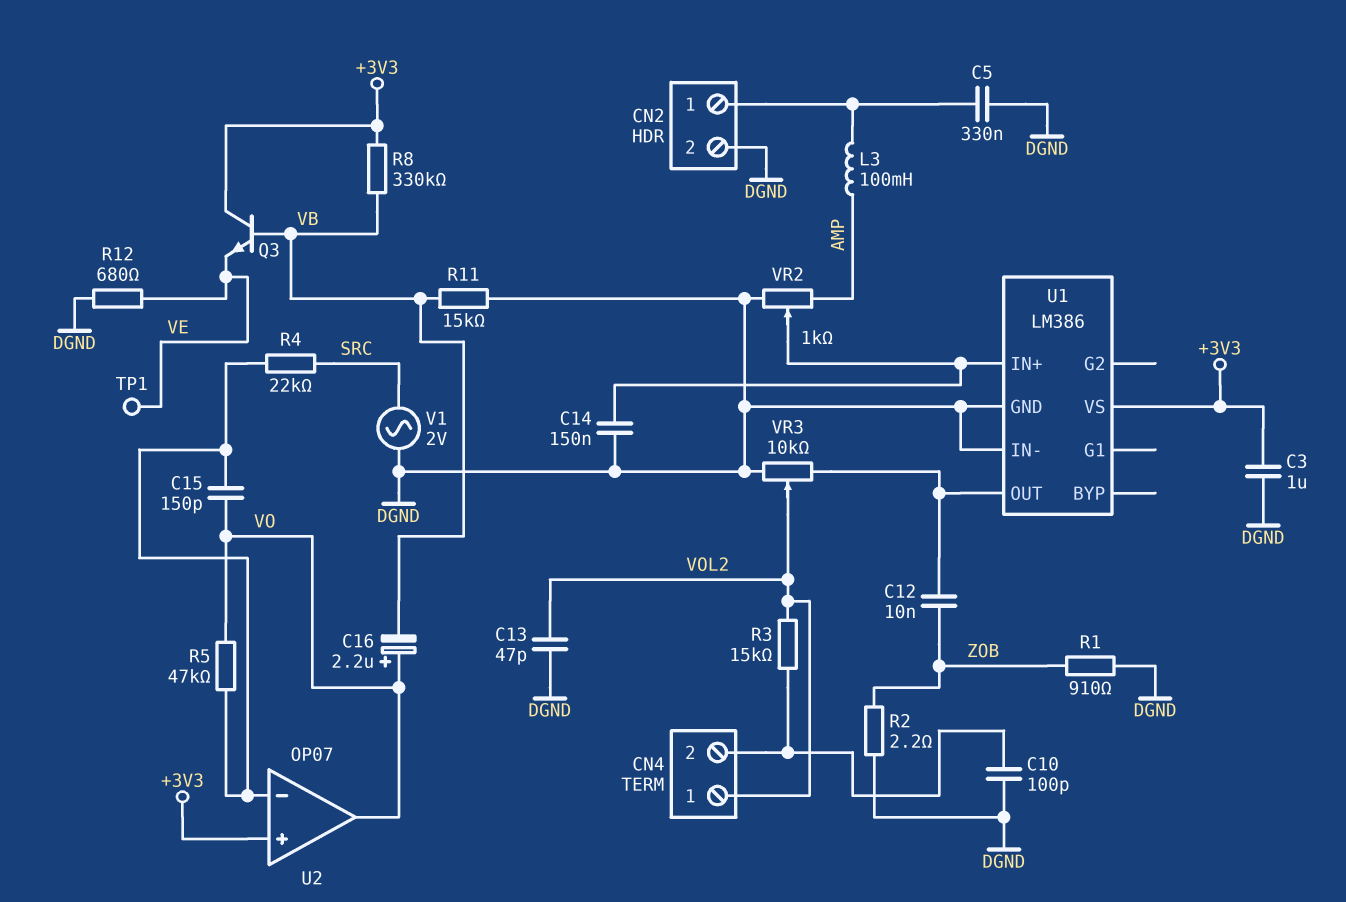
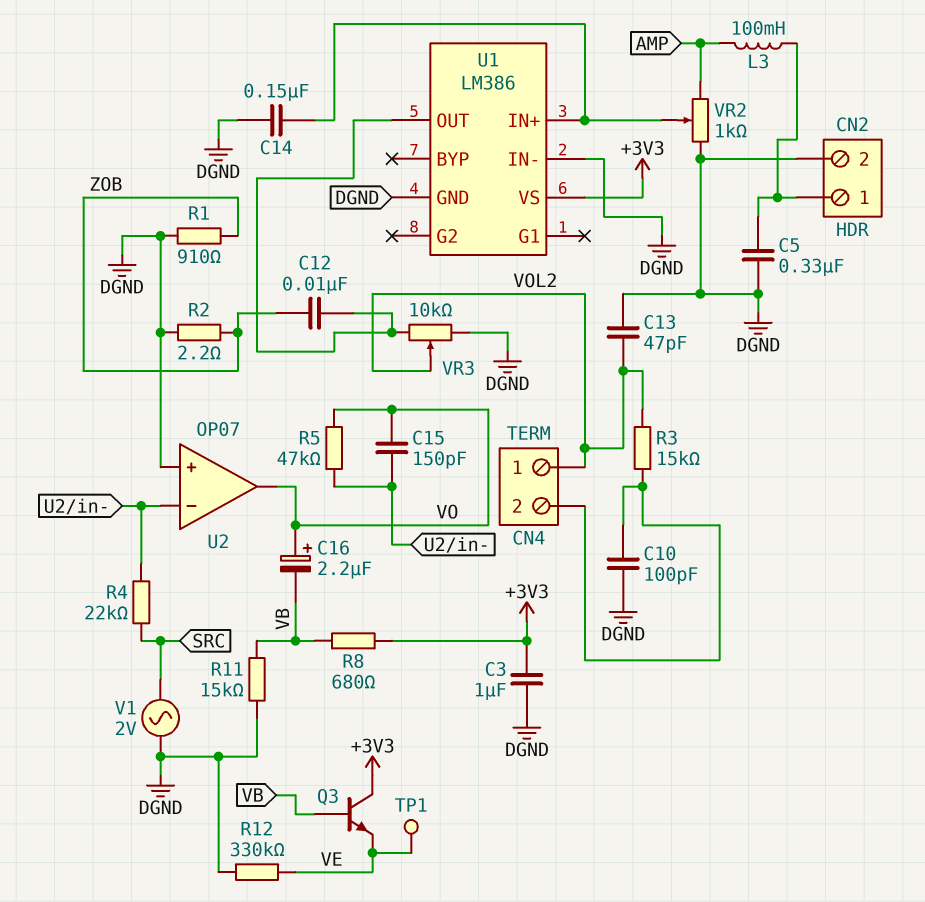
R8: 330k (+3V3, VB) -> 680 (+3V3, VB)
R12: 680 (DGND, VE) -> 330k (DGND, VE)
U2 pin in+: +3V3 -> DGND

